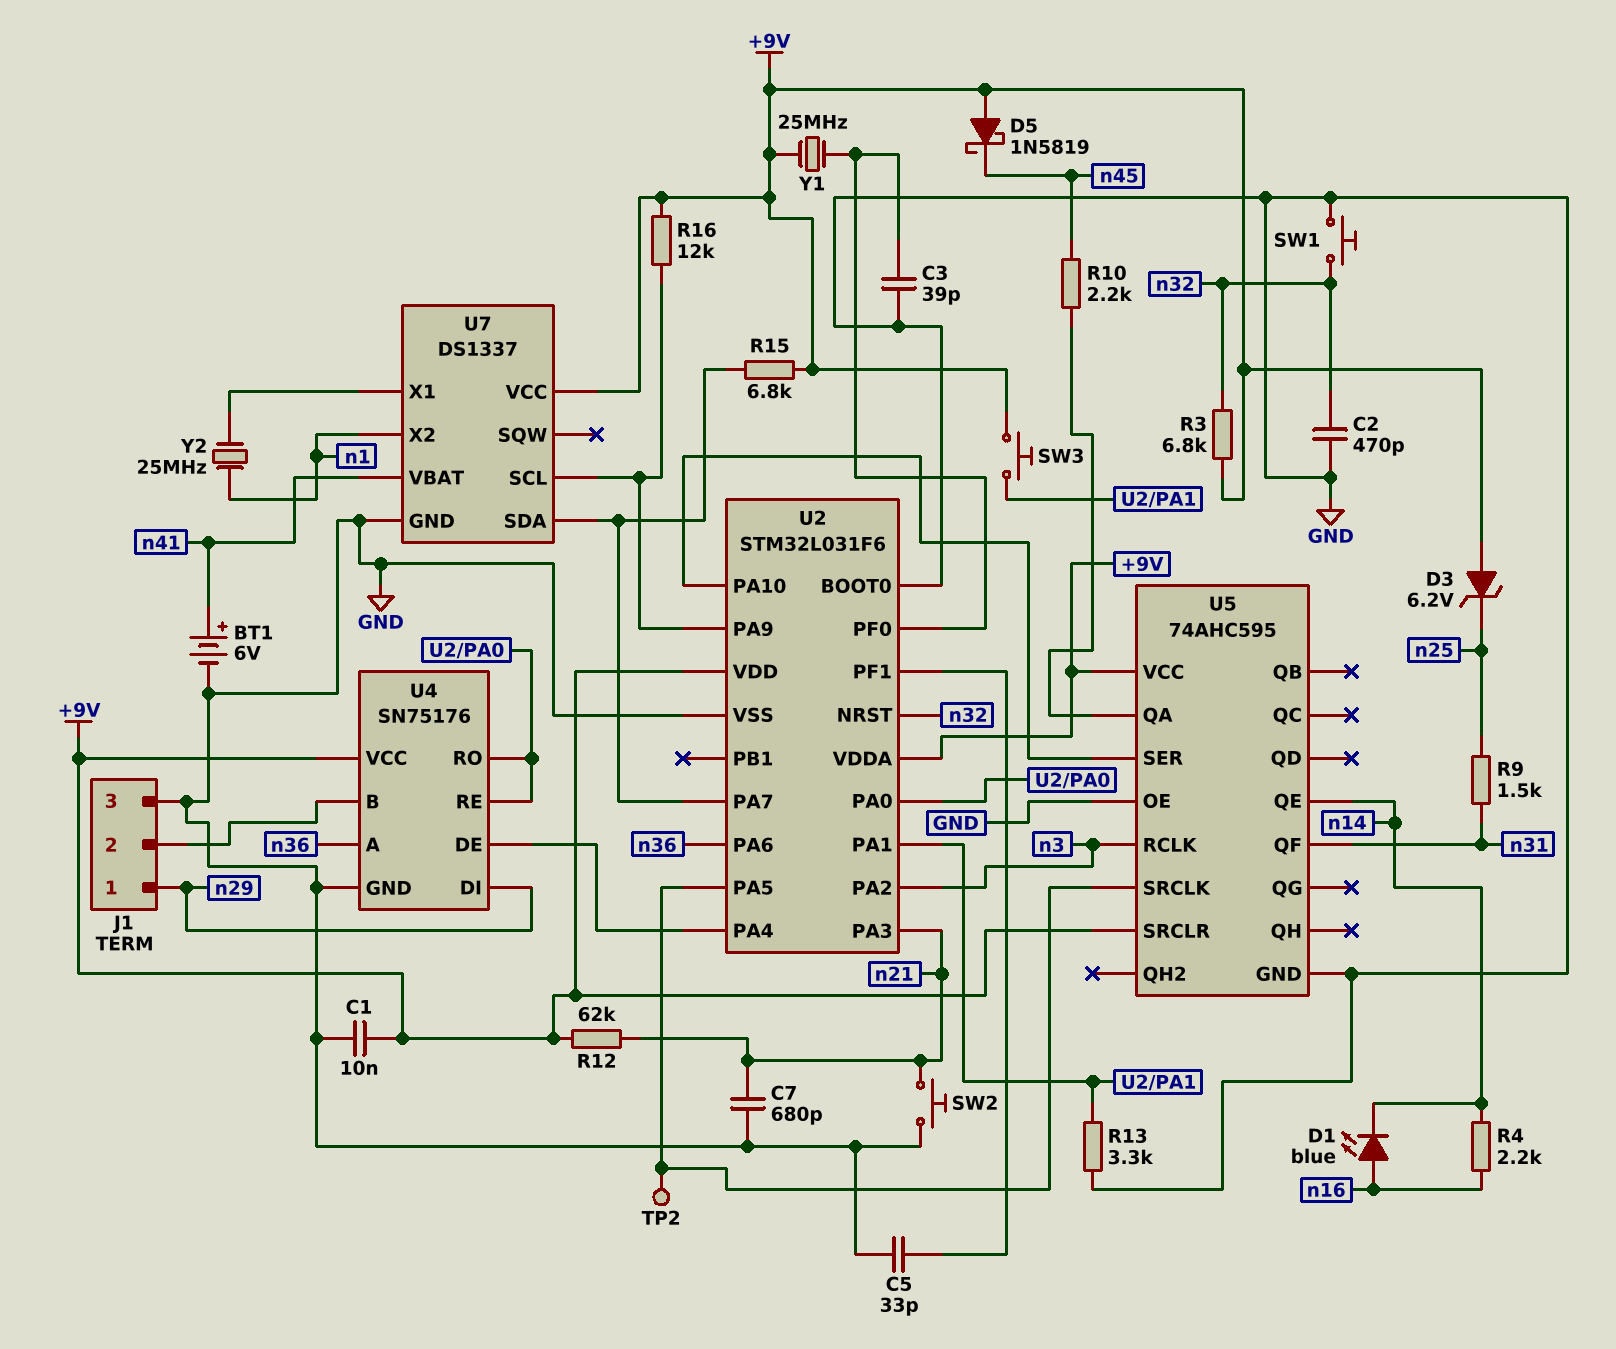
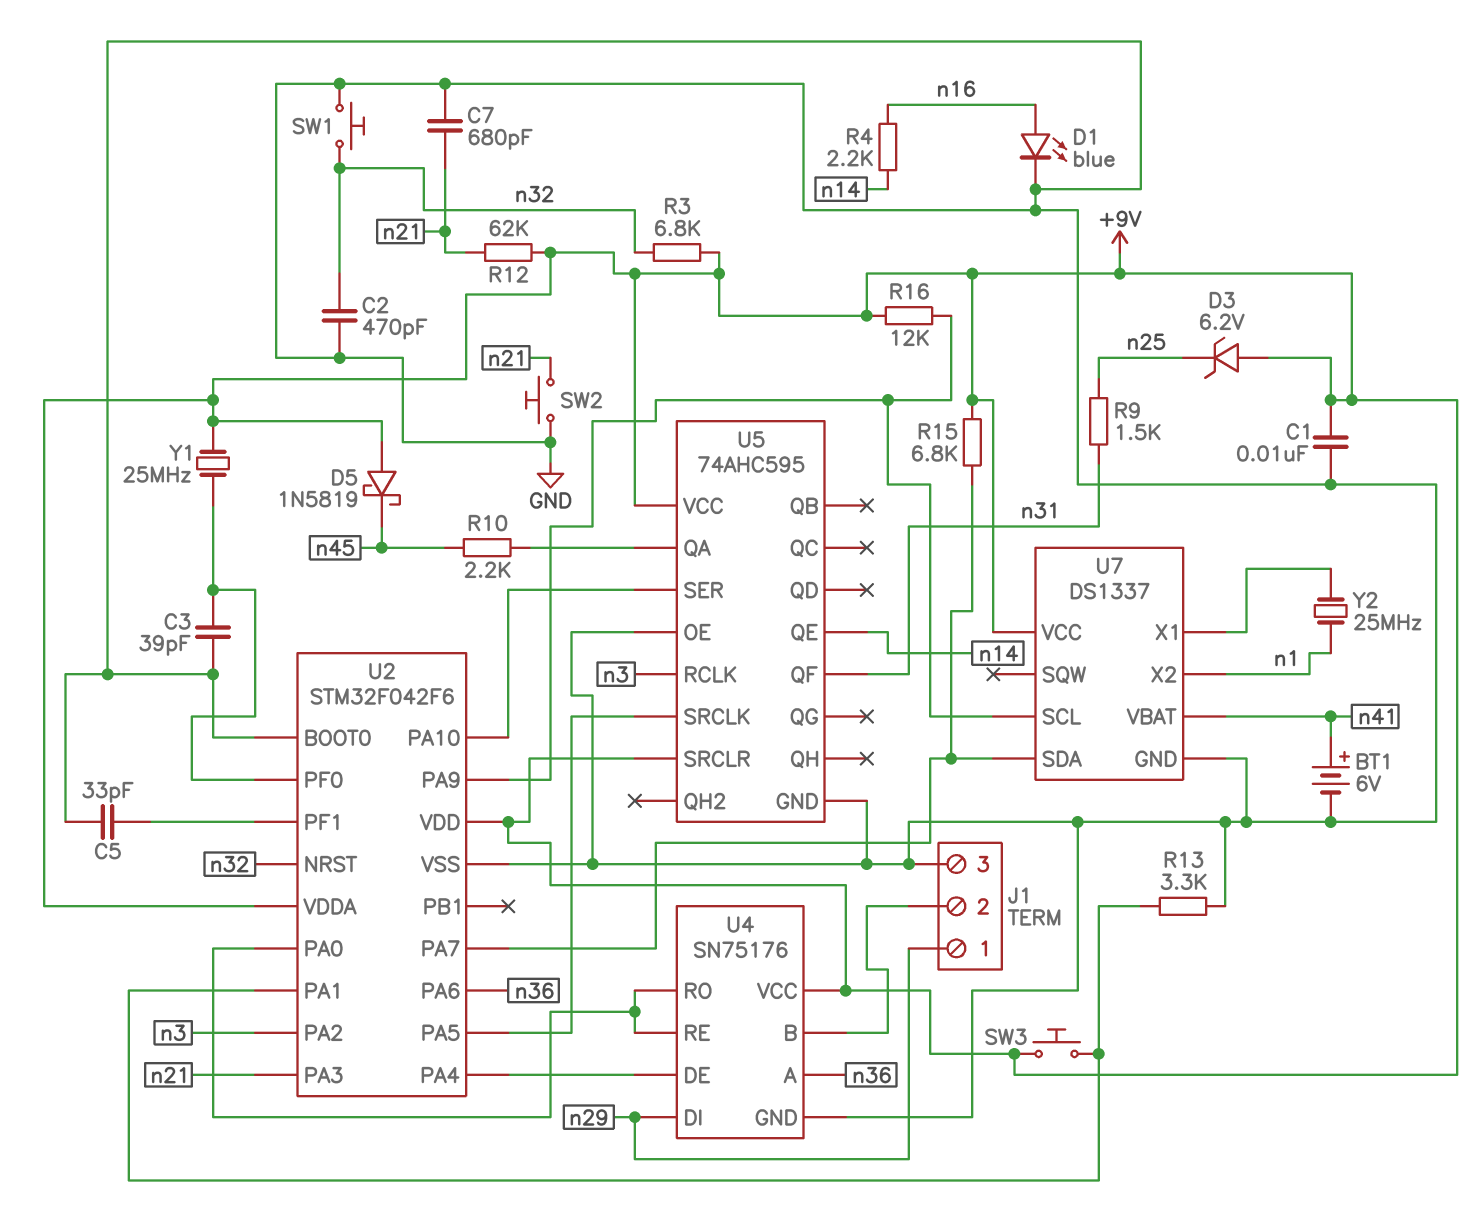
D1: LED blue (A n16, K n14) -> LED blue (A n16, K GND)
TP2: test point (U2/PA5) -> none
U2: STM32L031F6 -> STM32F042F6

